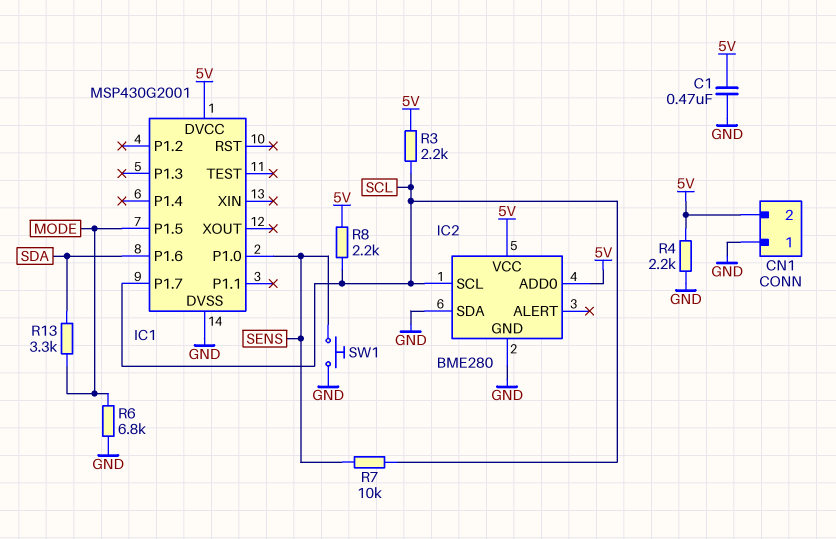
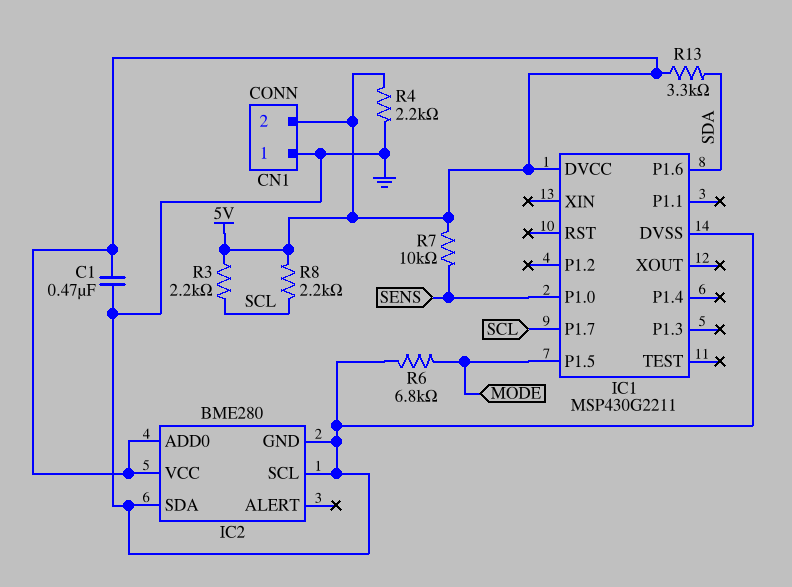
IC1: MSP430G2001 -> MSP430G2211
IC2 pin SCL: SCL -> GND
R7: 10k (SCL, SENS) -> 10k (5V, SENS)
R13: 3.3k (MODE, SDA) -> 3.3k (5V, SDA)
SW1: button (GND, SENS) -> none

